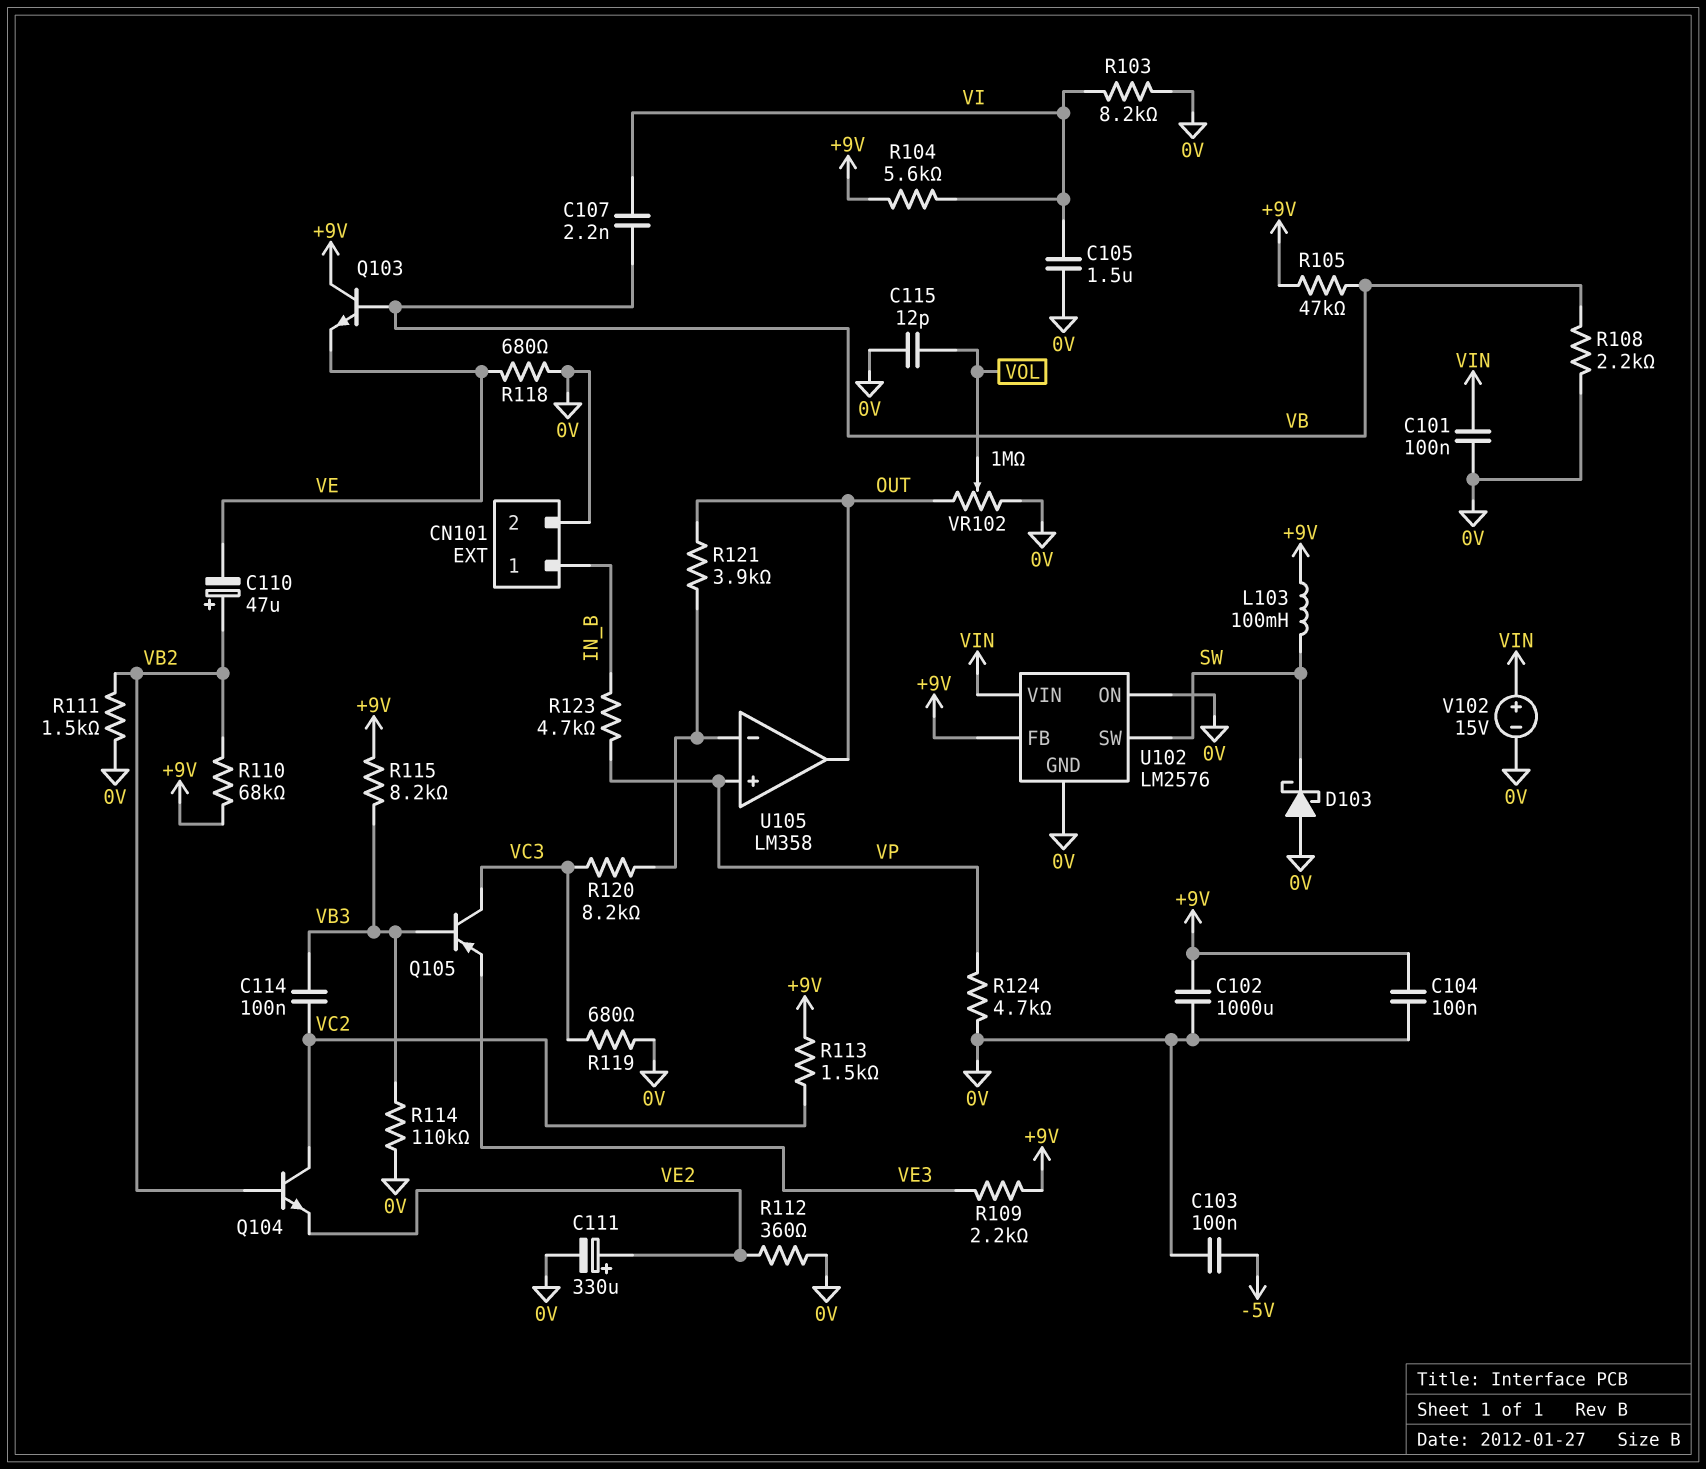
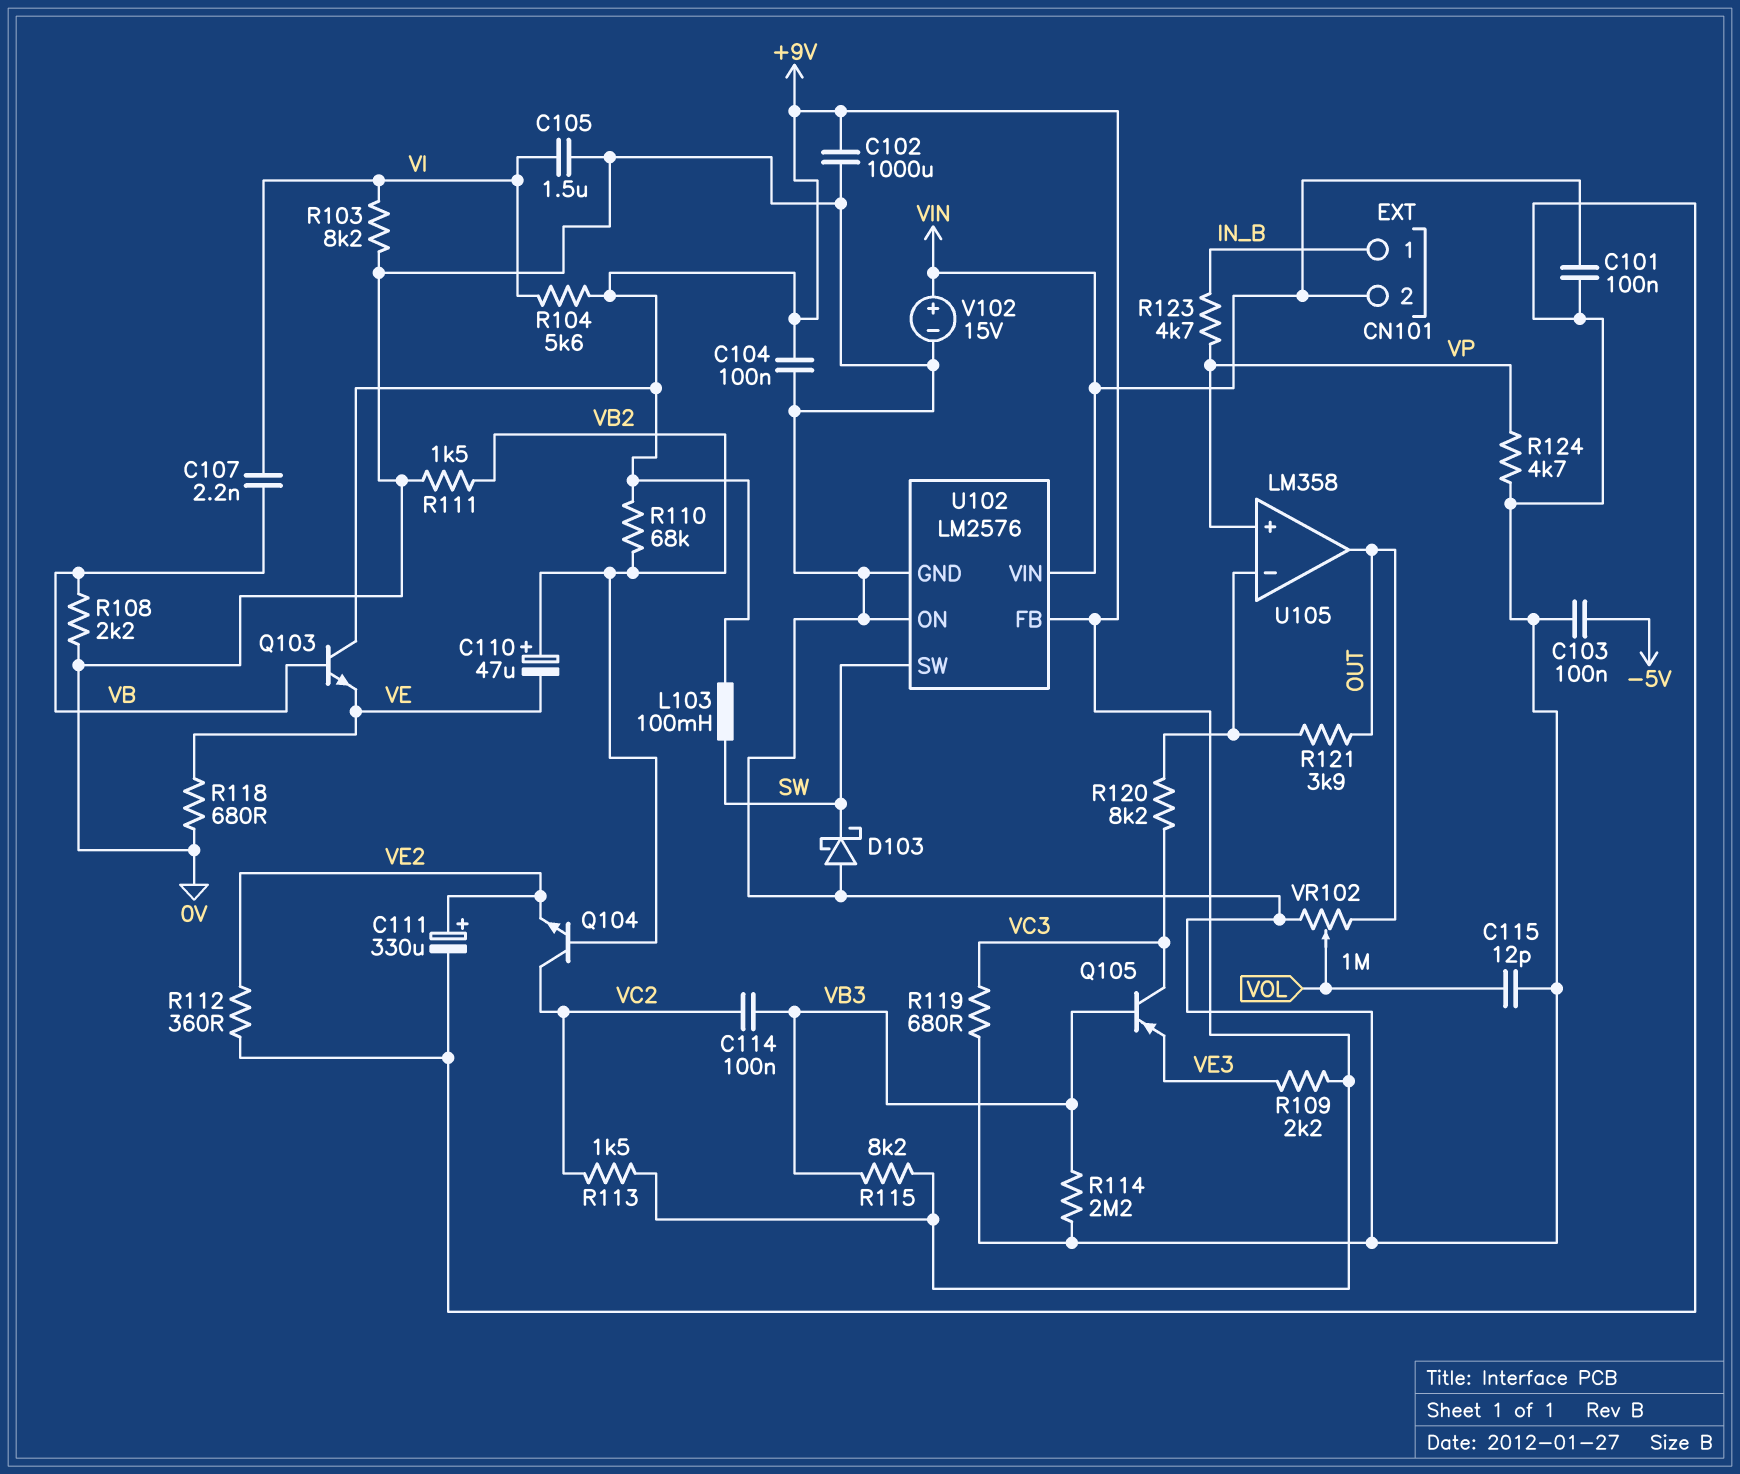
CN101 pin 2: 0V -> VIN
R105: 47k (+9V, VB) -> none
R114: 110k (0V, VB3) -> 2.2M (0V, VB3)

